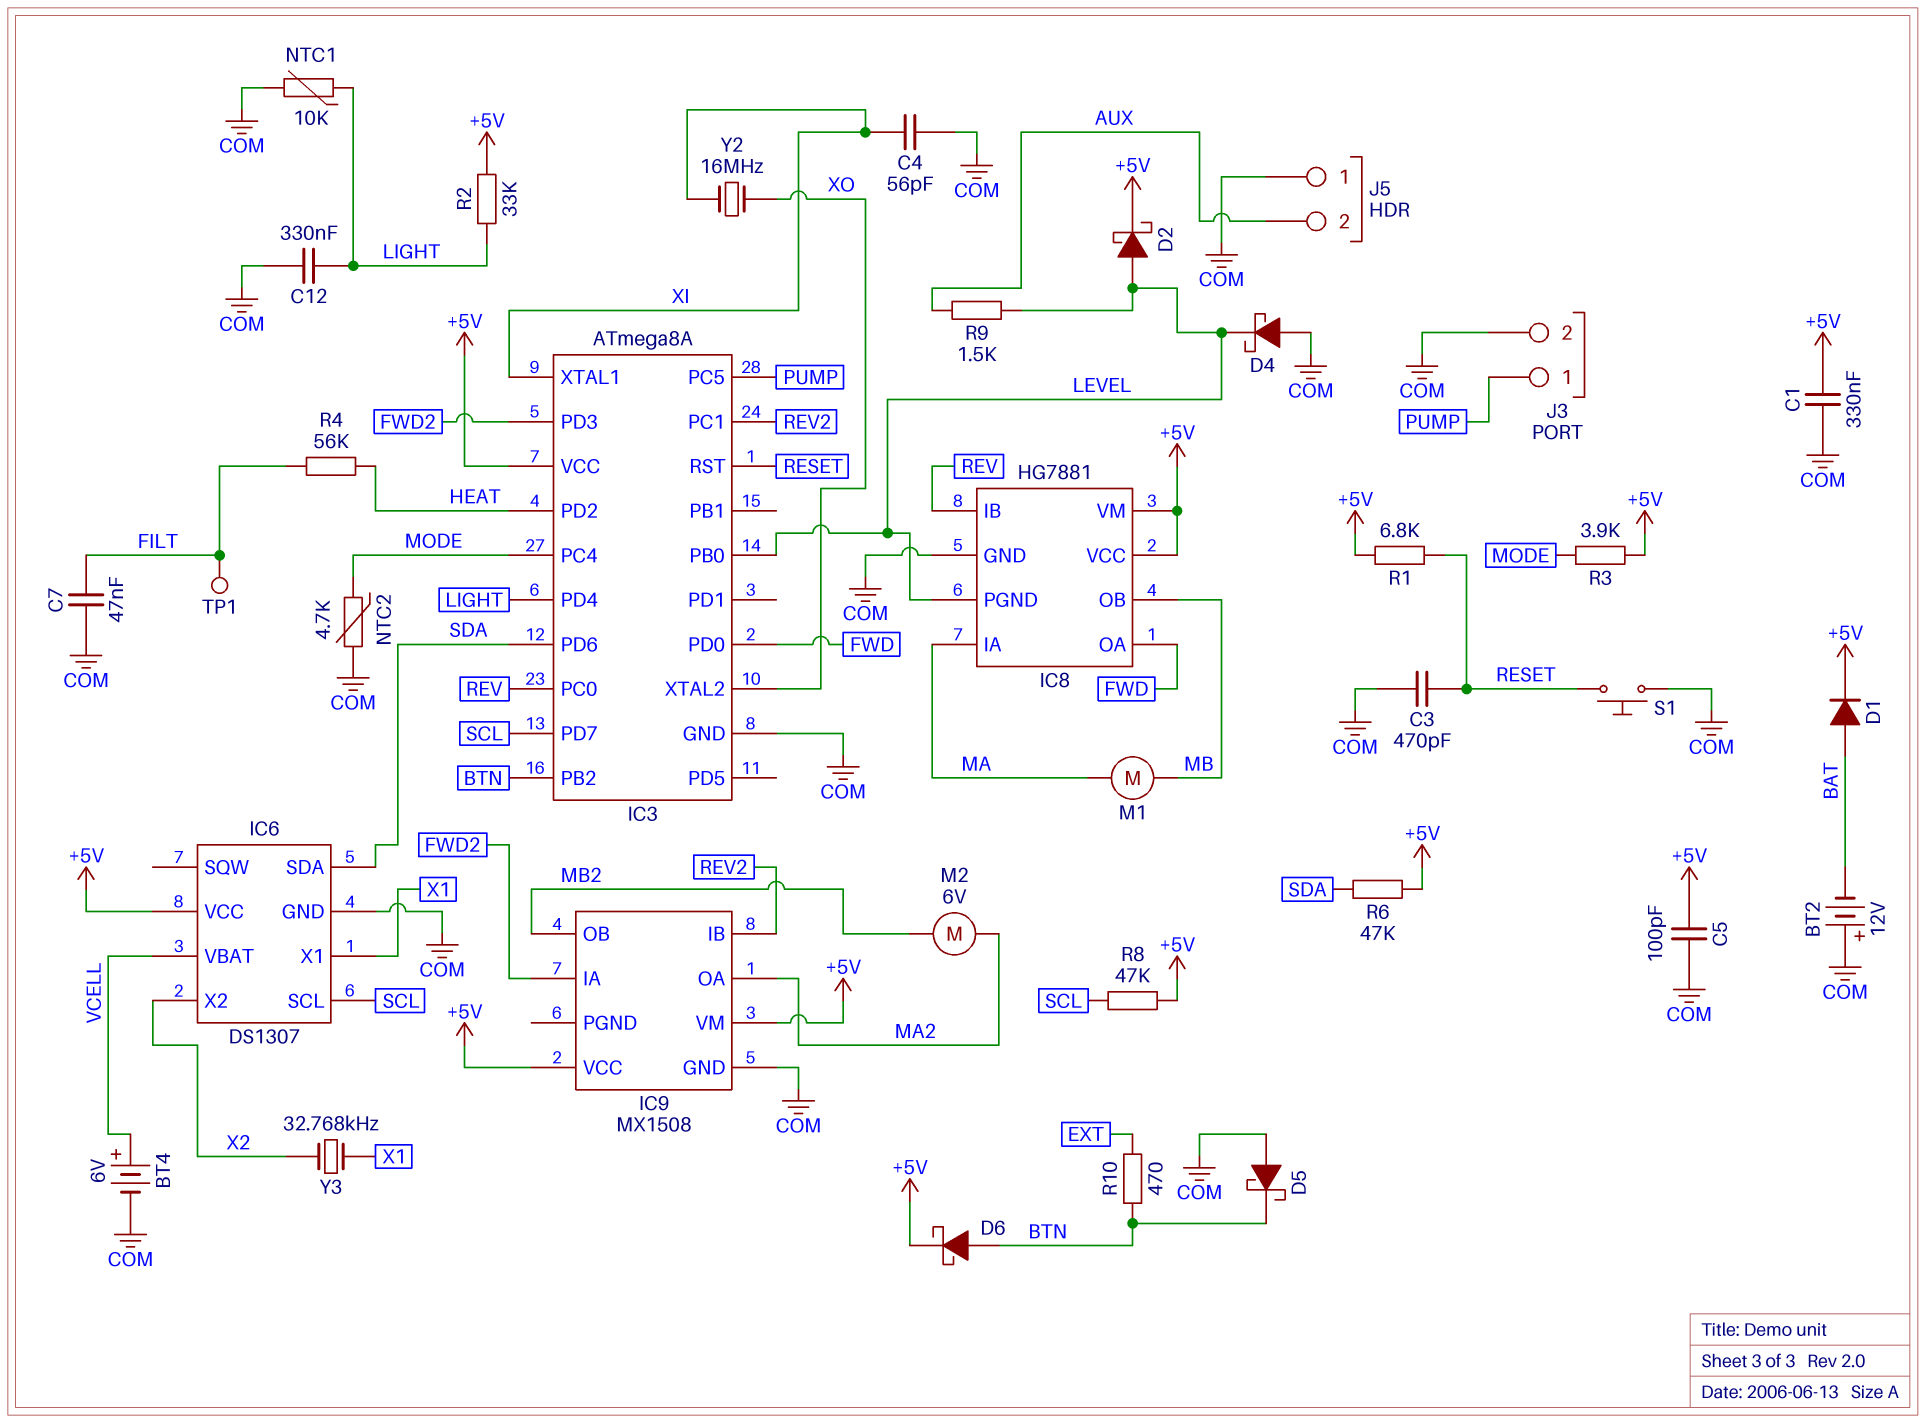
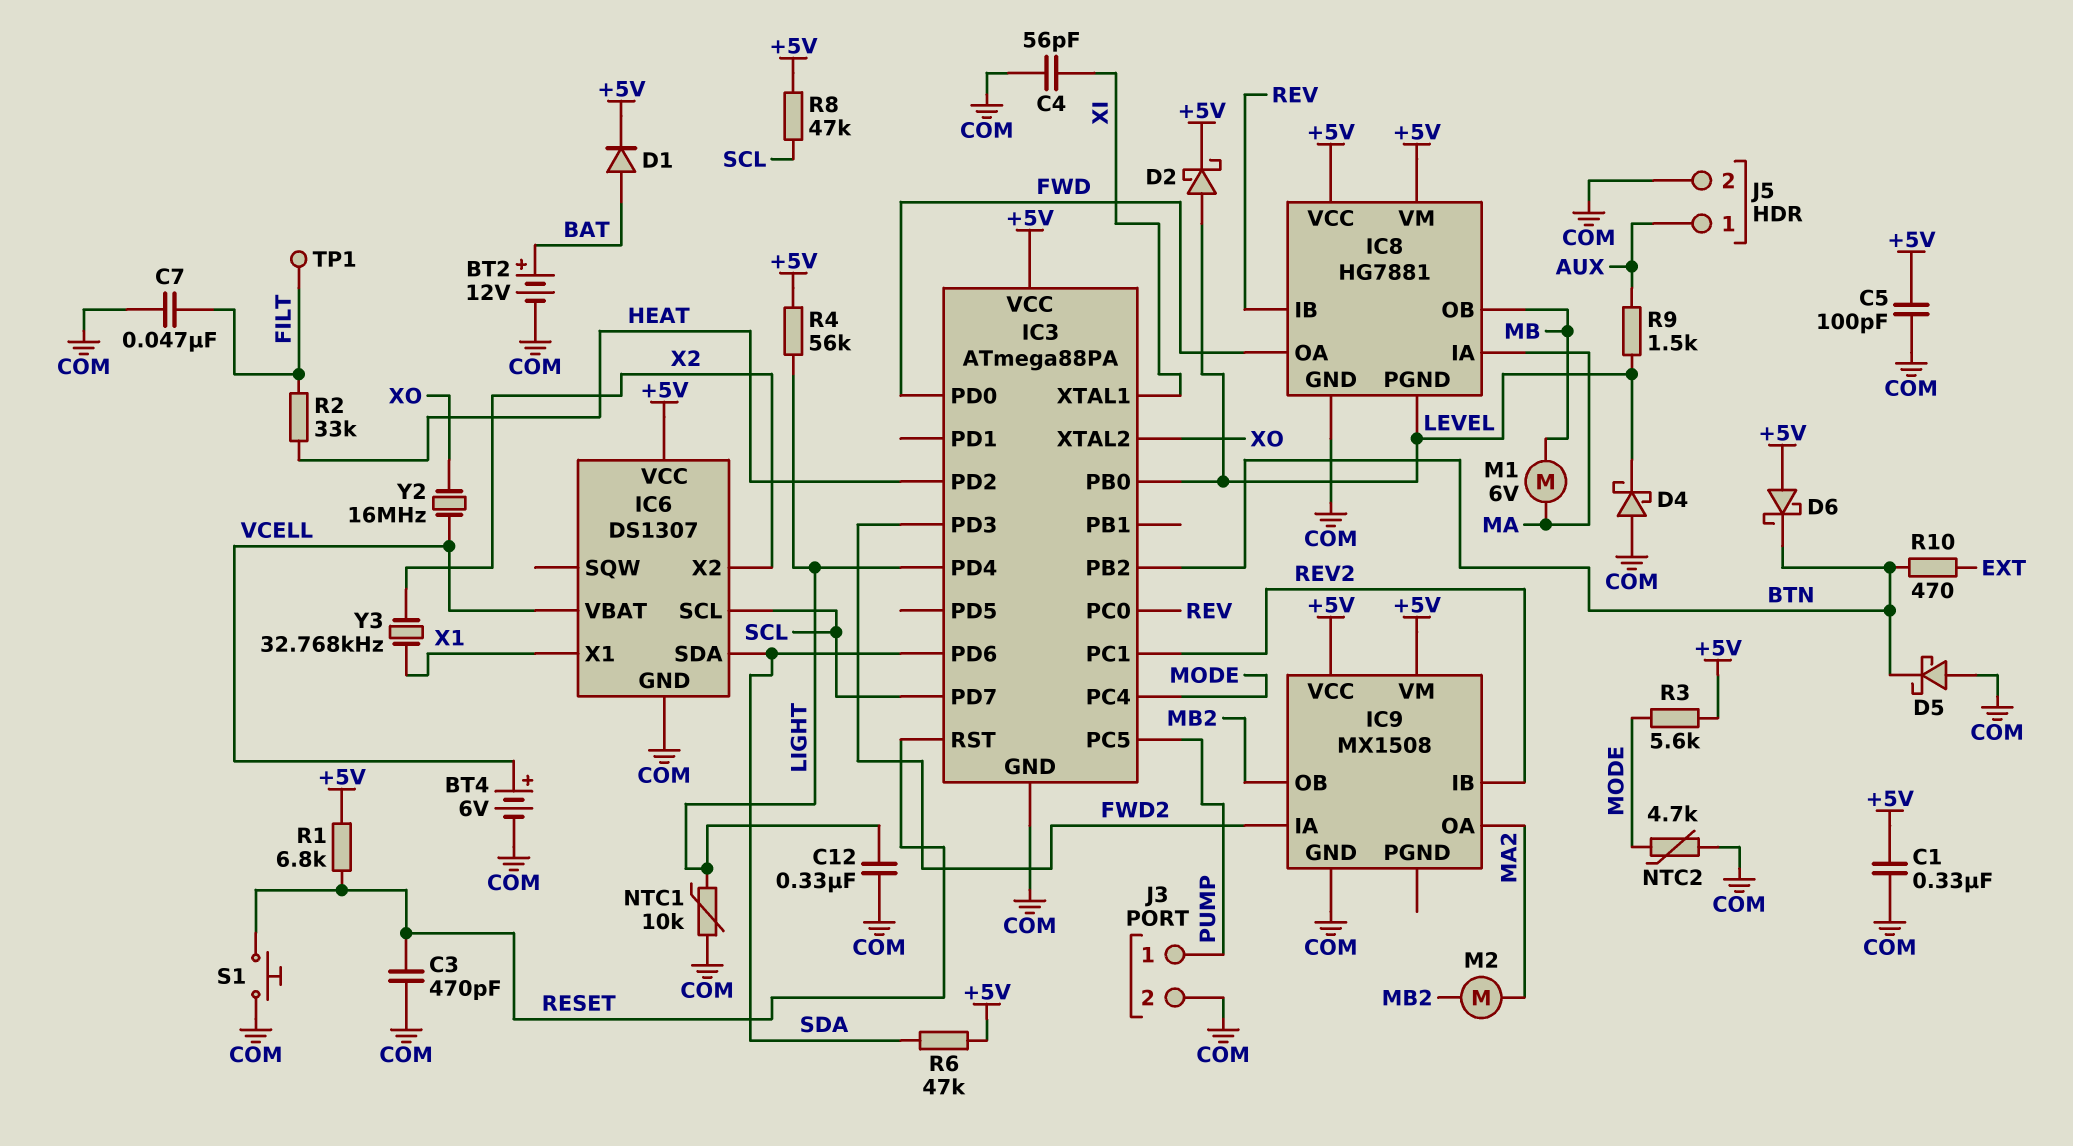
BT2: 12V (plus COM, minus BAT) -> 12V (plus BAT, minus COM)
D6: schottky (A BTN, K +5V) -> schottky (A +5V, K BTN)
IC3: ATmega8A -> ATmega88PA
J5 pin 1: COM -> AUX
J5 pin 2: AUX -> COM
M1: motor (MA, MB) -> motor 6V (MA, MB)
M2: motor 6V (MA2, MB2) -> motor (MA2, MB2)
R2: 33k (+5V, LIGHT) -> 33k (FILT, HEAT)
R3: 3.9k (+5V, MODE) -> 5.6k (+5V, MODE)
R4: 56k (FILT, HEAT) -> 56k (+5V, LIGHT)
Y2: 16MHz (XI, XO) -> 16MHz (VCELL, XO)

